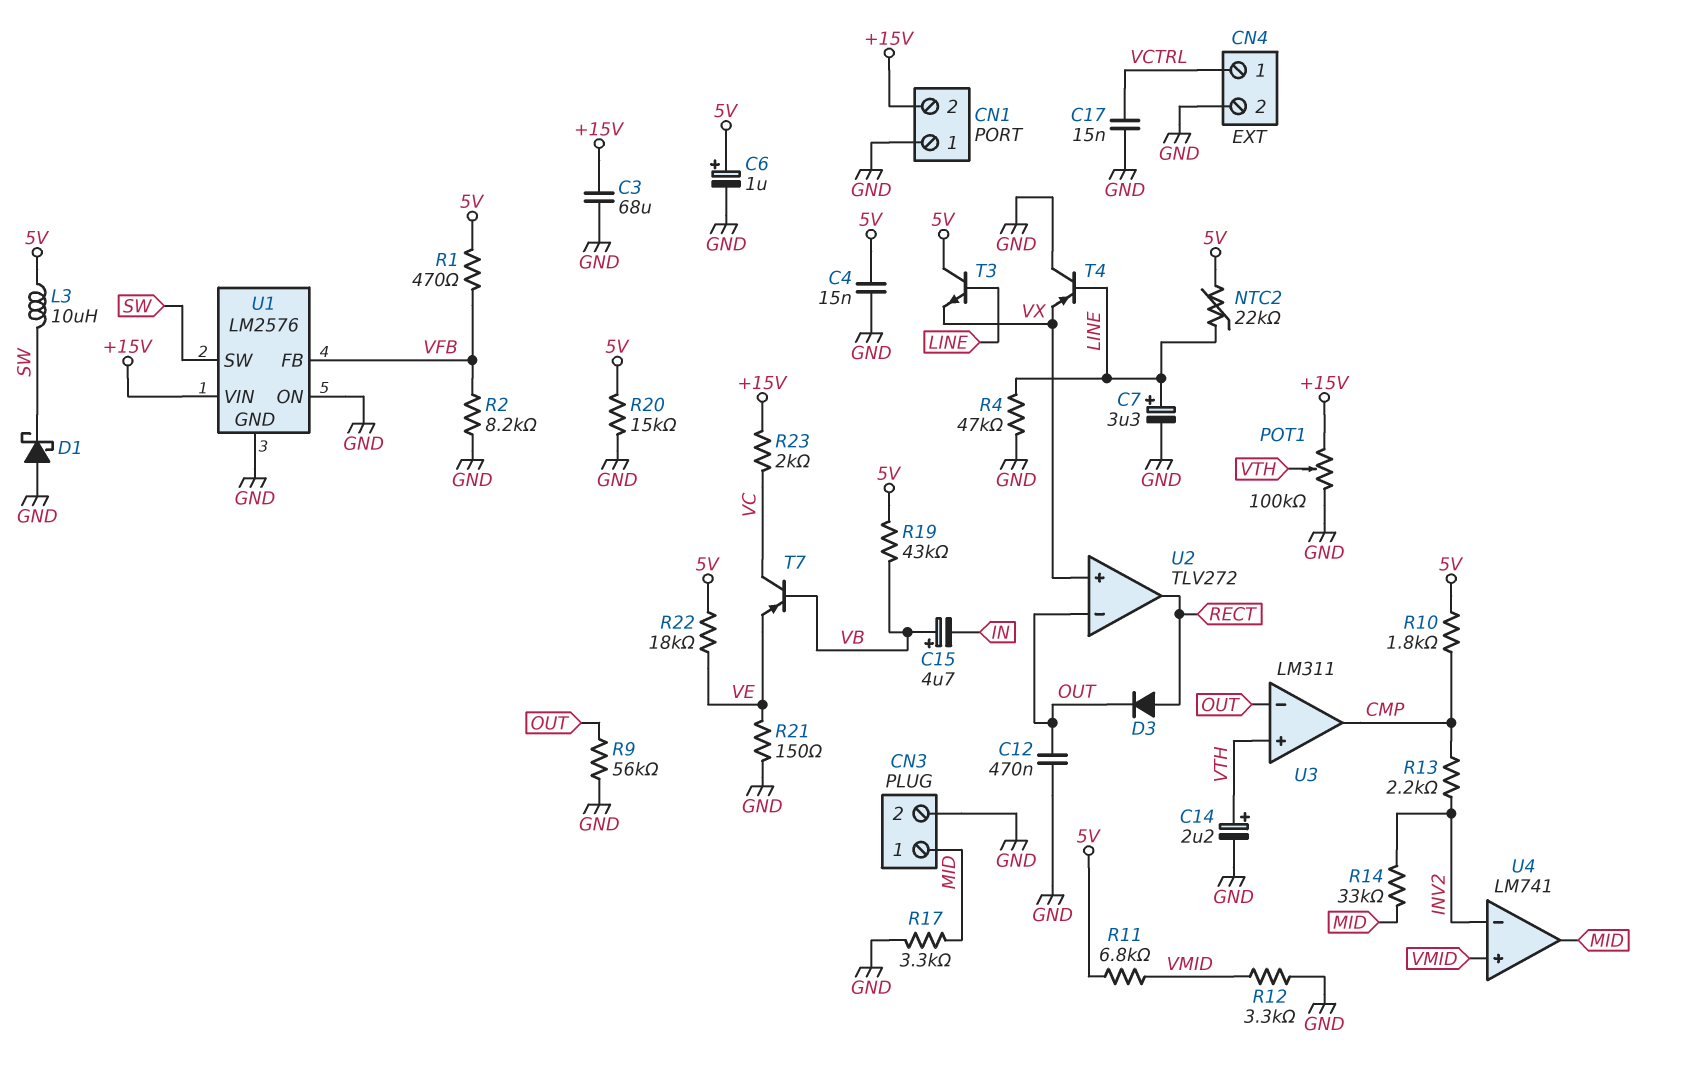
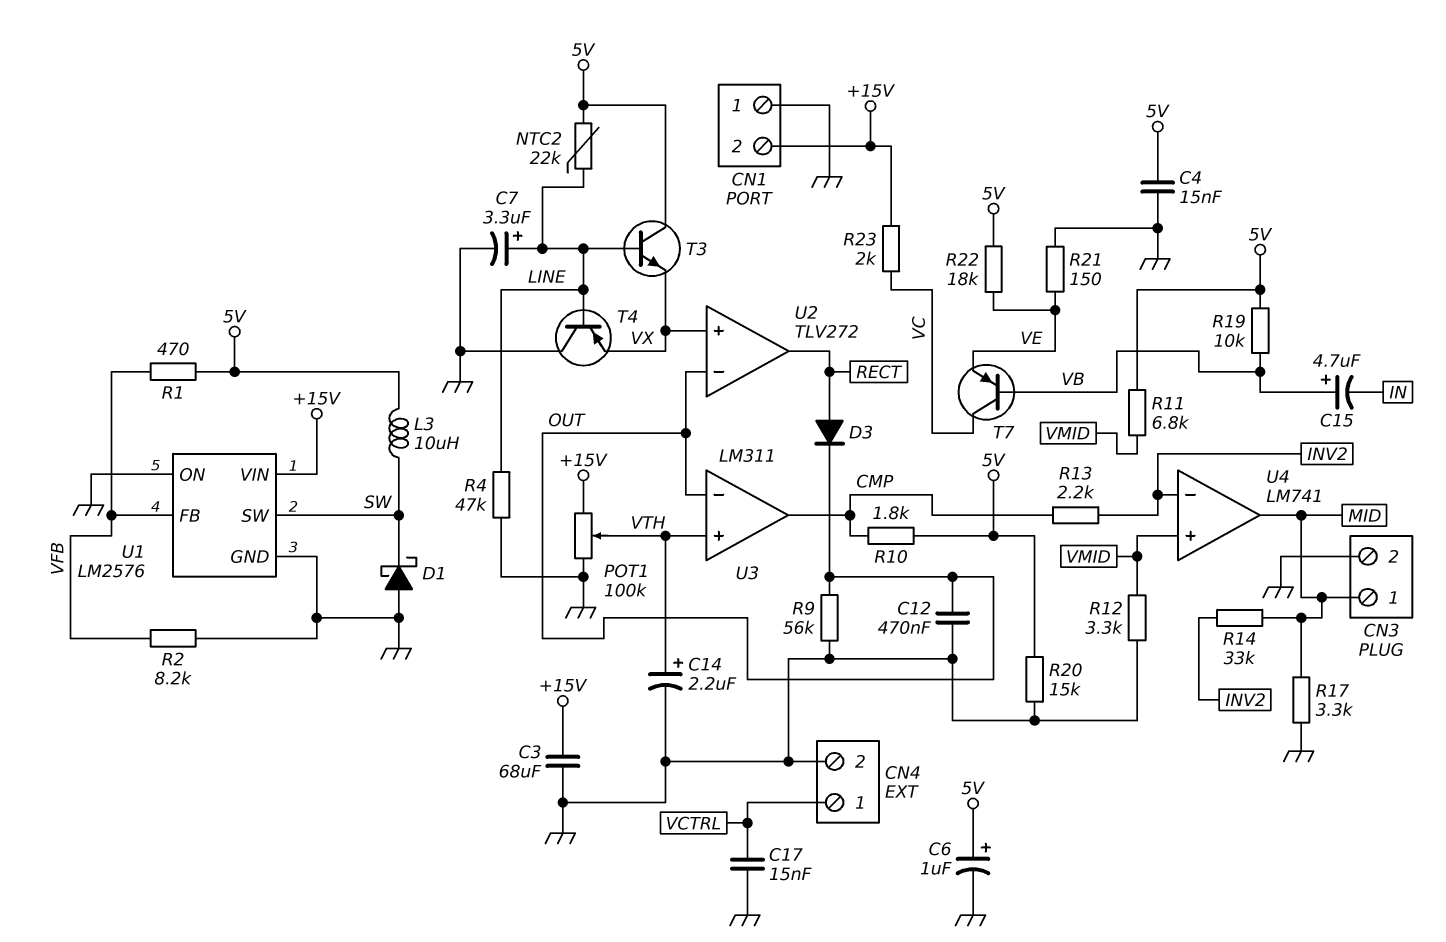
R19: 43k (5V, VB) -> 10k (5V, VB)

